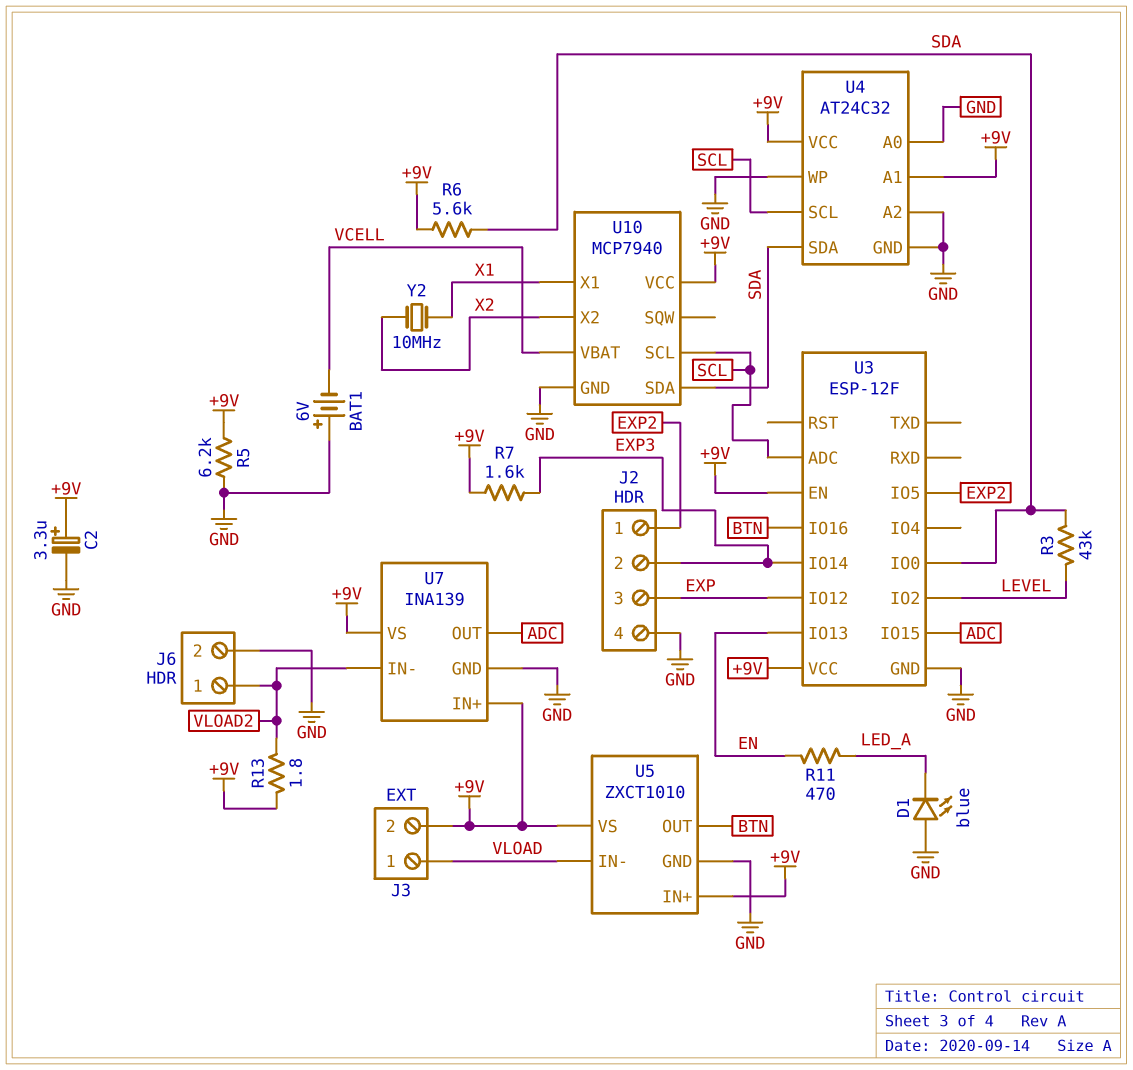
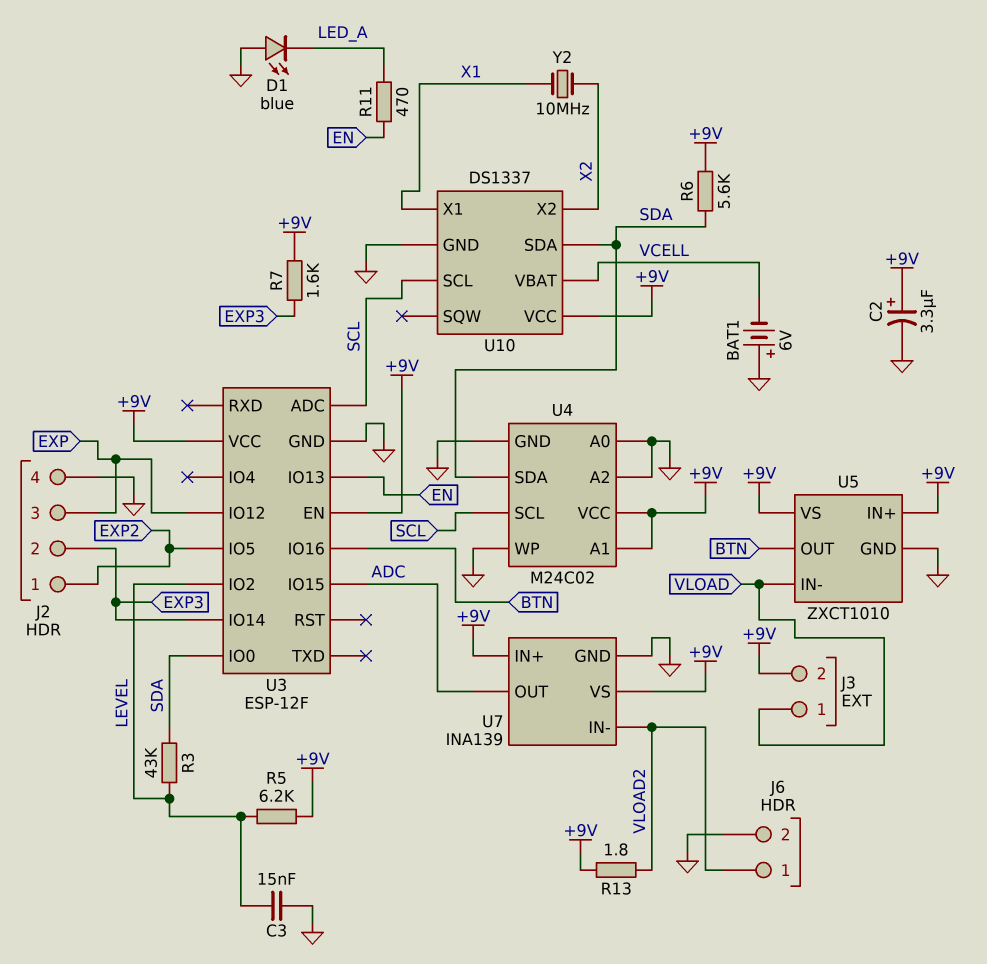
C3: none -> 15nF (GND, LEVEL)
R5: 6.2k (+9V, GND) -> 6.2k (+9V, LEVEL)
U4: AT24C32 -> M24C02
U10: MCP7940 -> DS1337

